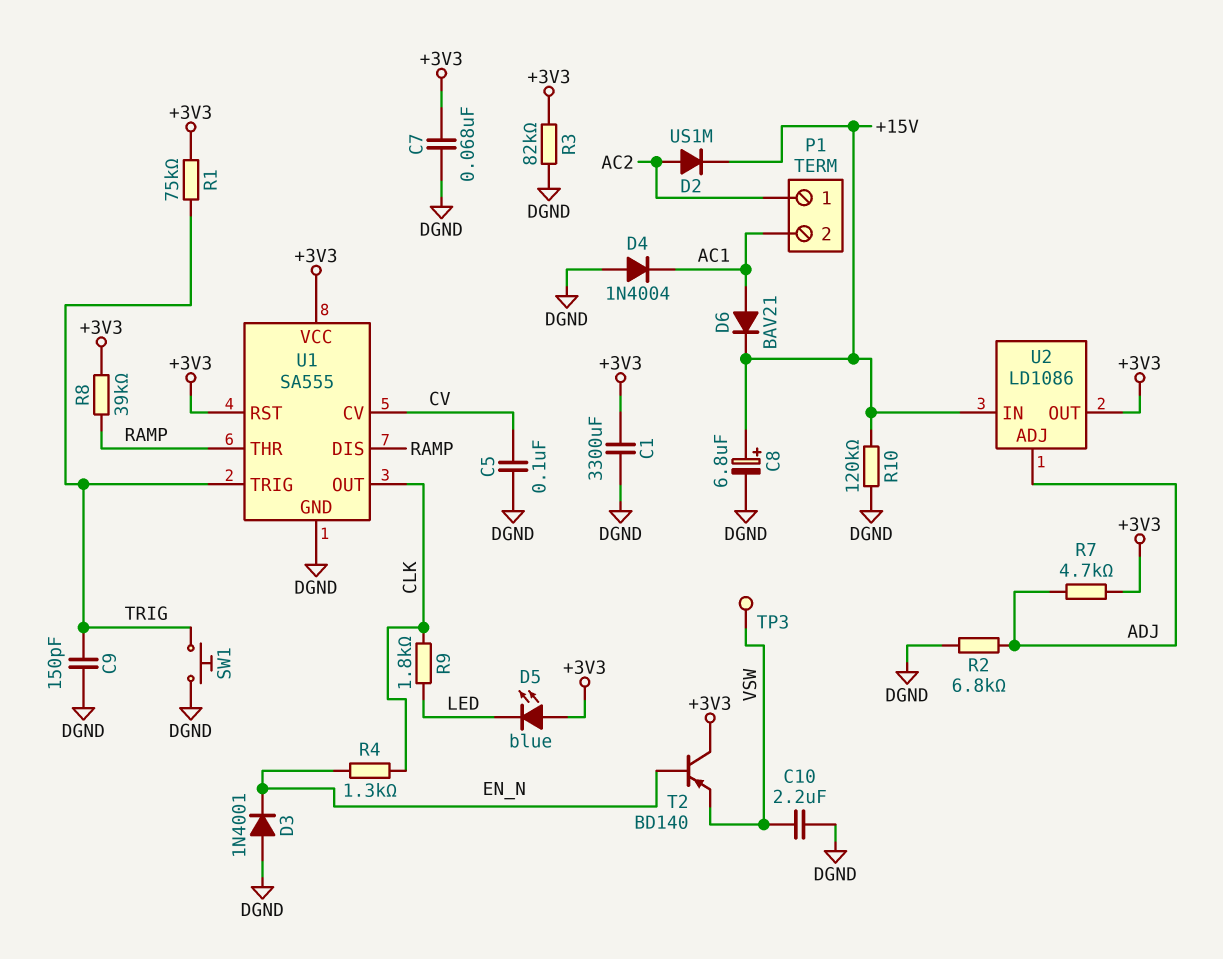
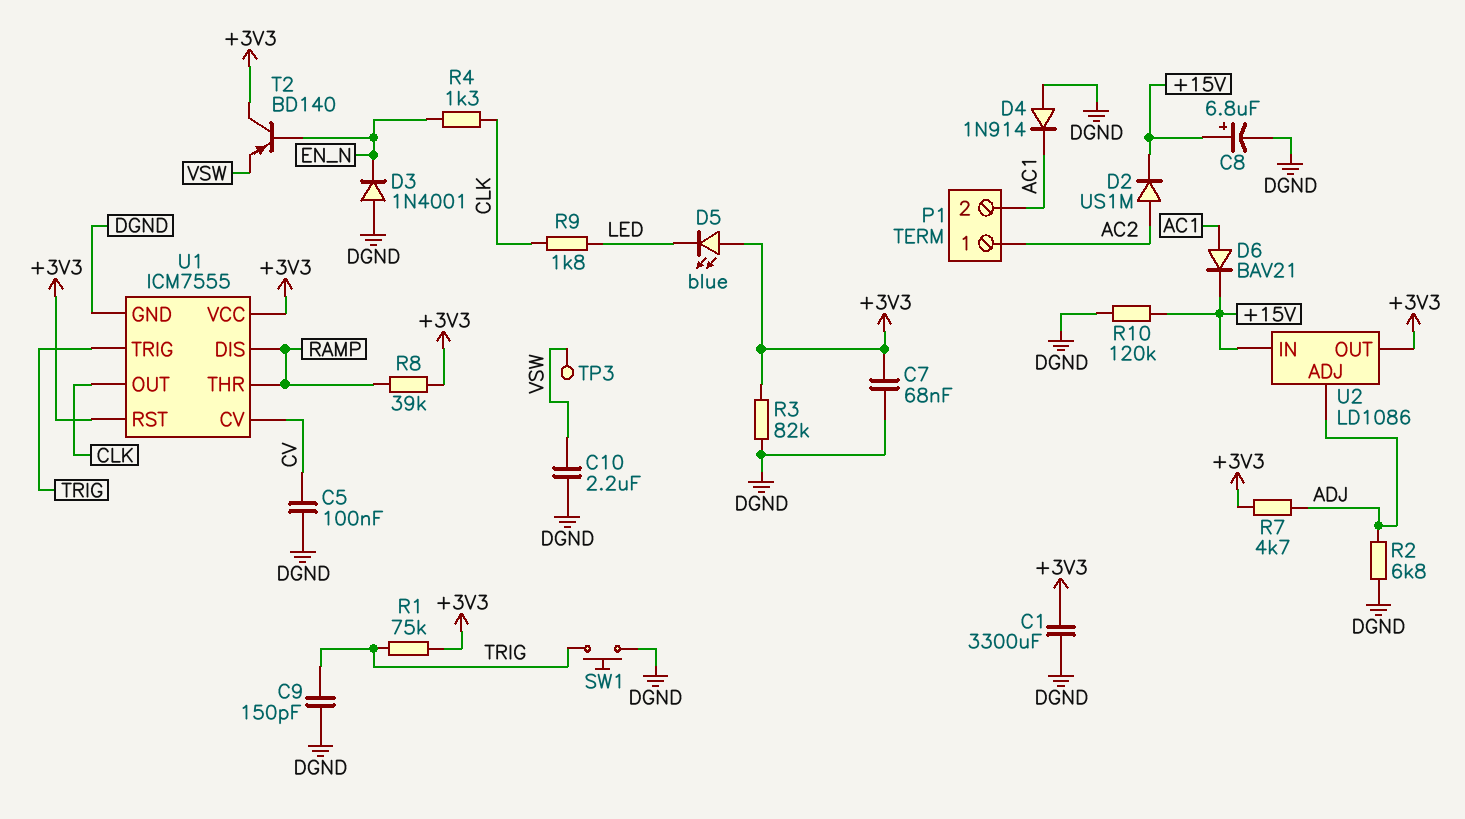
D4: diode 1N4004 (A DGND, K AC1) -> diode 1N914 (A DGND, K AC1)
U1: SA555 -> ICM7555

